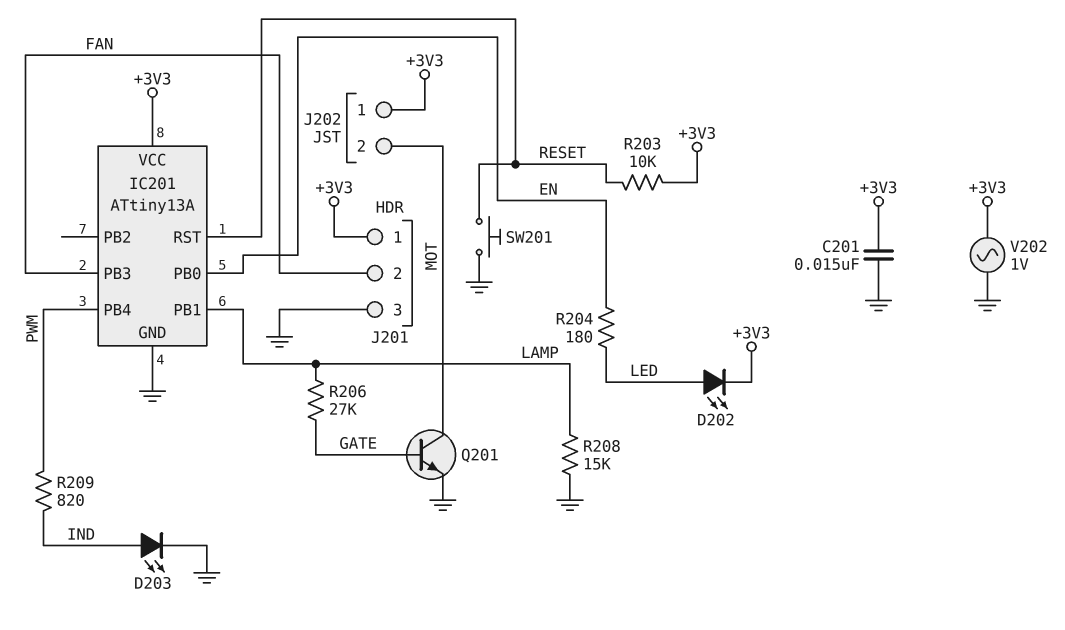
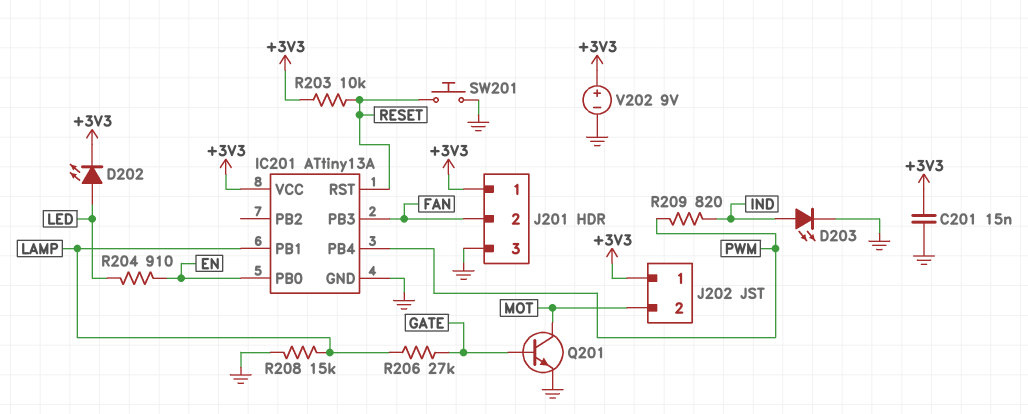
R204: 180 (EN, LED) -> 910 (EN, LED)
V202: AC 1V (+3V3, GND) -> 9V (plus +3V3, minus GND)

